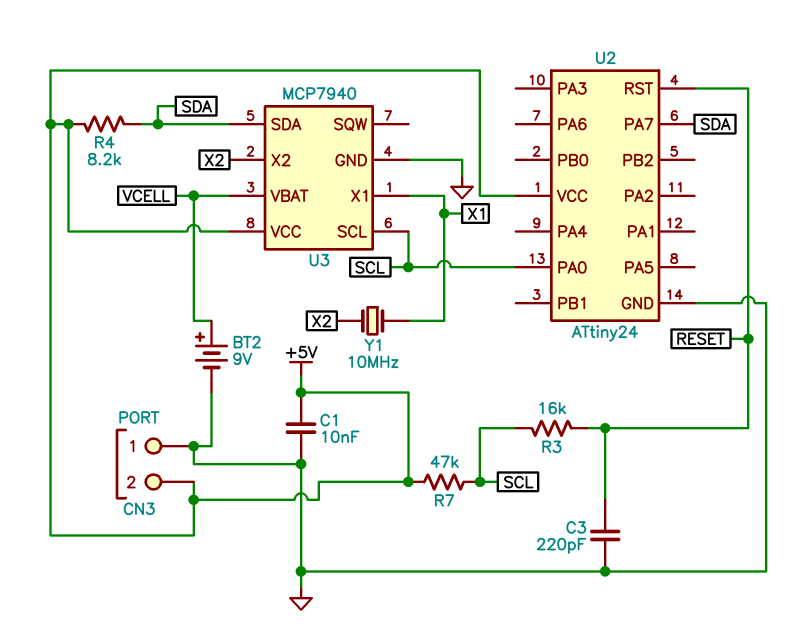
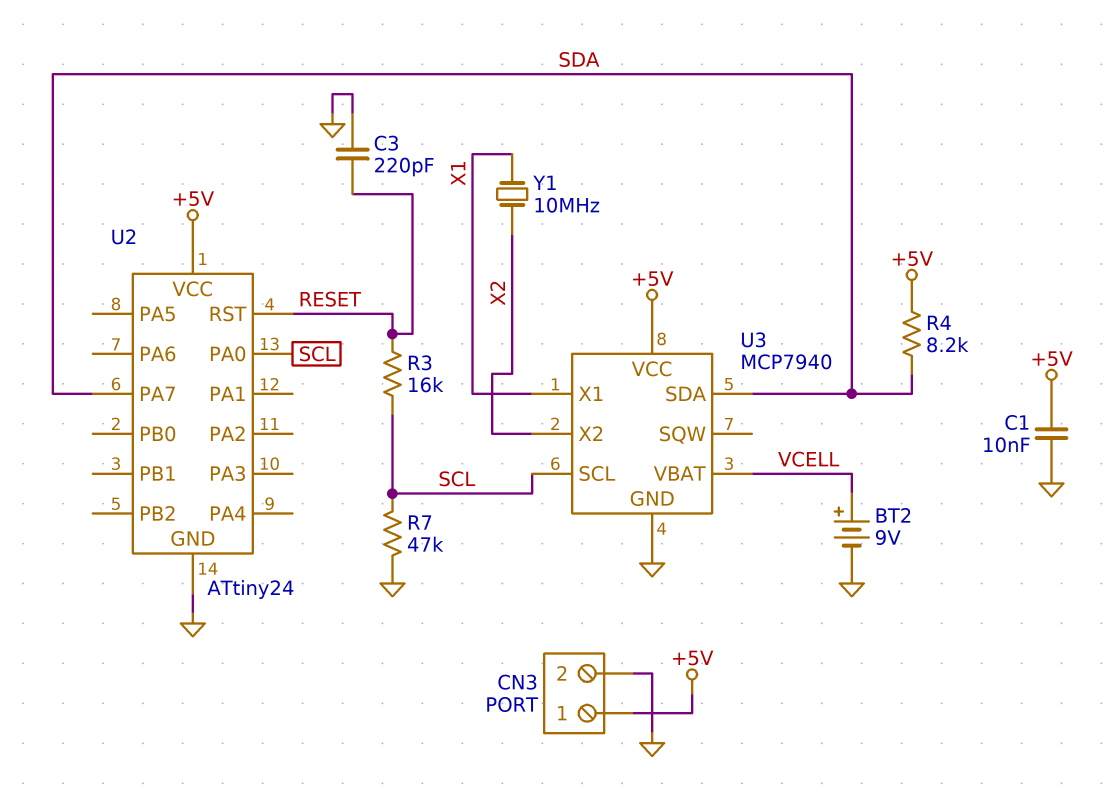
CN3 pin 1: GND -> +5V
CN3 pin 2: +5V -> GND
R7: 47k (+5V, SCL) -> 47k (GND, SCL)

